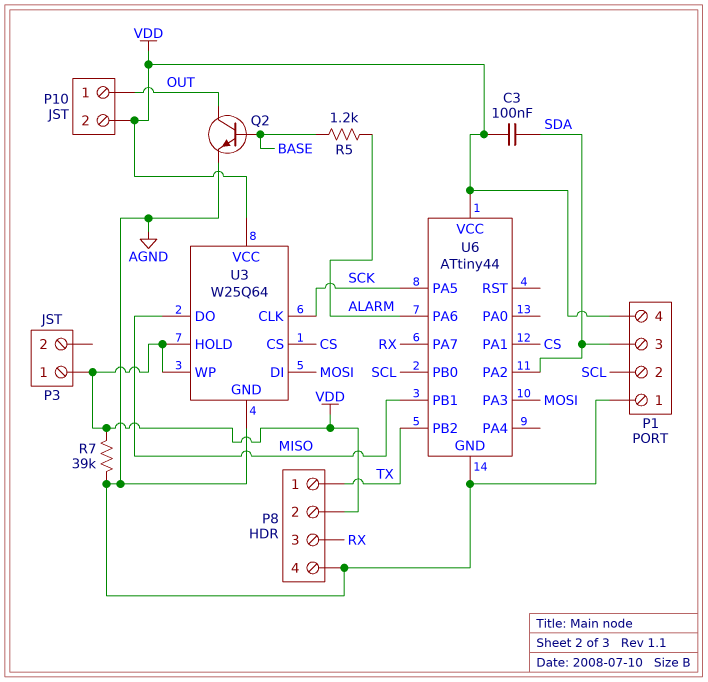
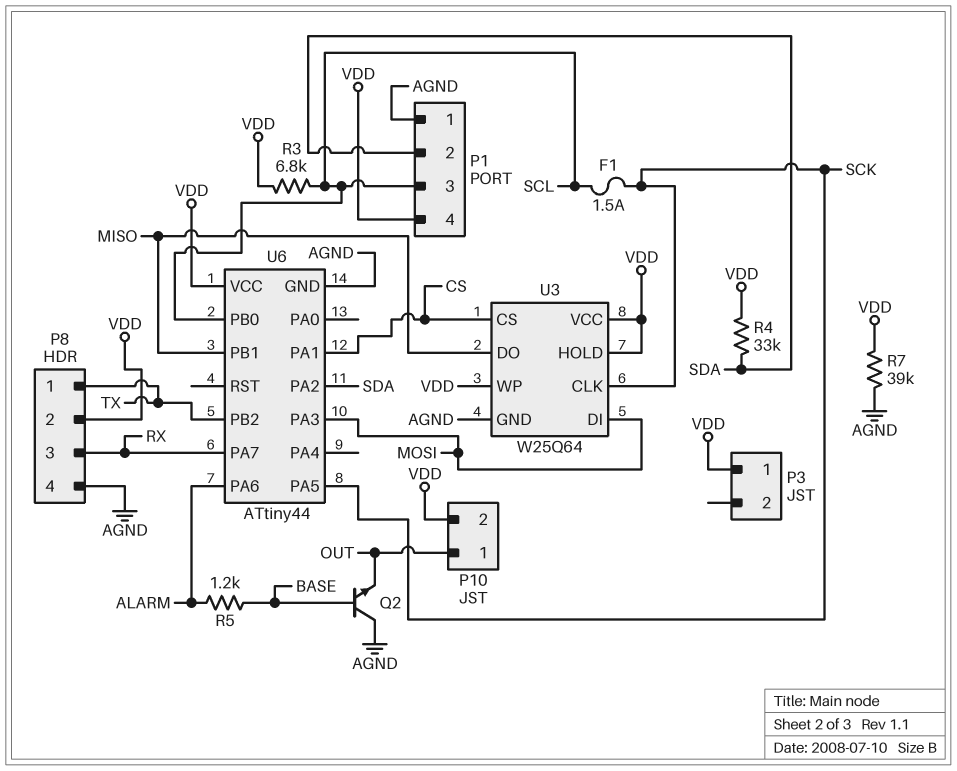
C3: 100nF (SDA, VDD) -> none
F1: none -> 1.5A (SCK, SCL)
P1 pin 2: SCL -> SDA
P1 pin 3: SDA -> SCL
Q2: NPN (B BASE, C OUT, E AGND) -> NPN (B BASE, C AGND, E OUT)
R3: none -> 6.8k (SCL, VDD)
R4: none -> 33k (SDA, VDD)

